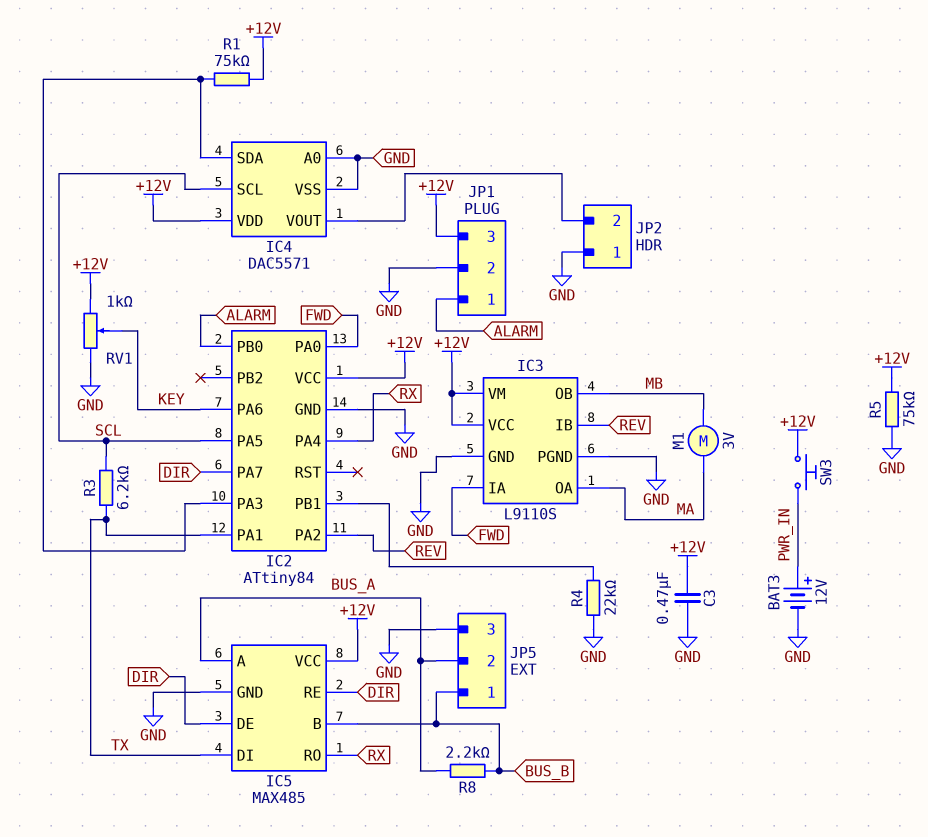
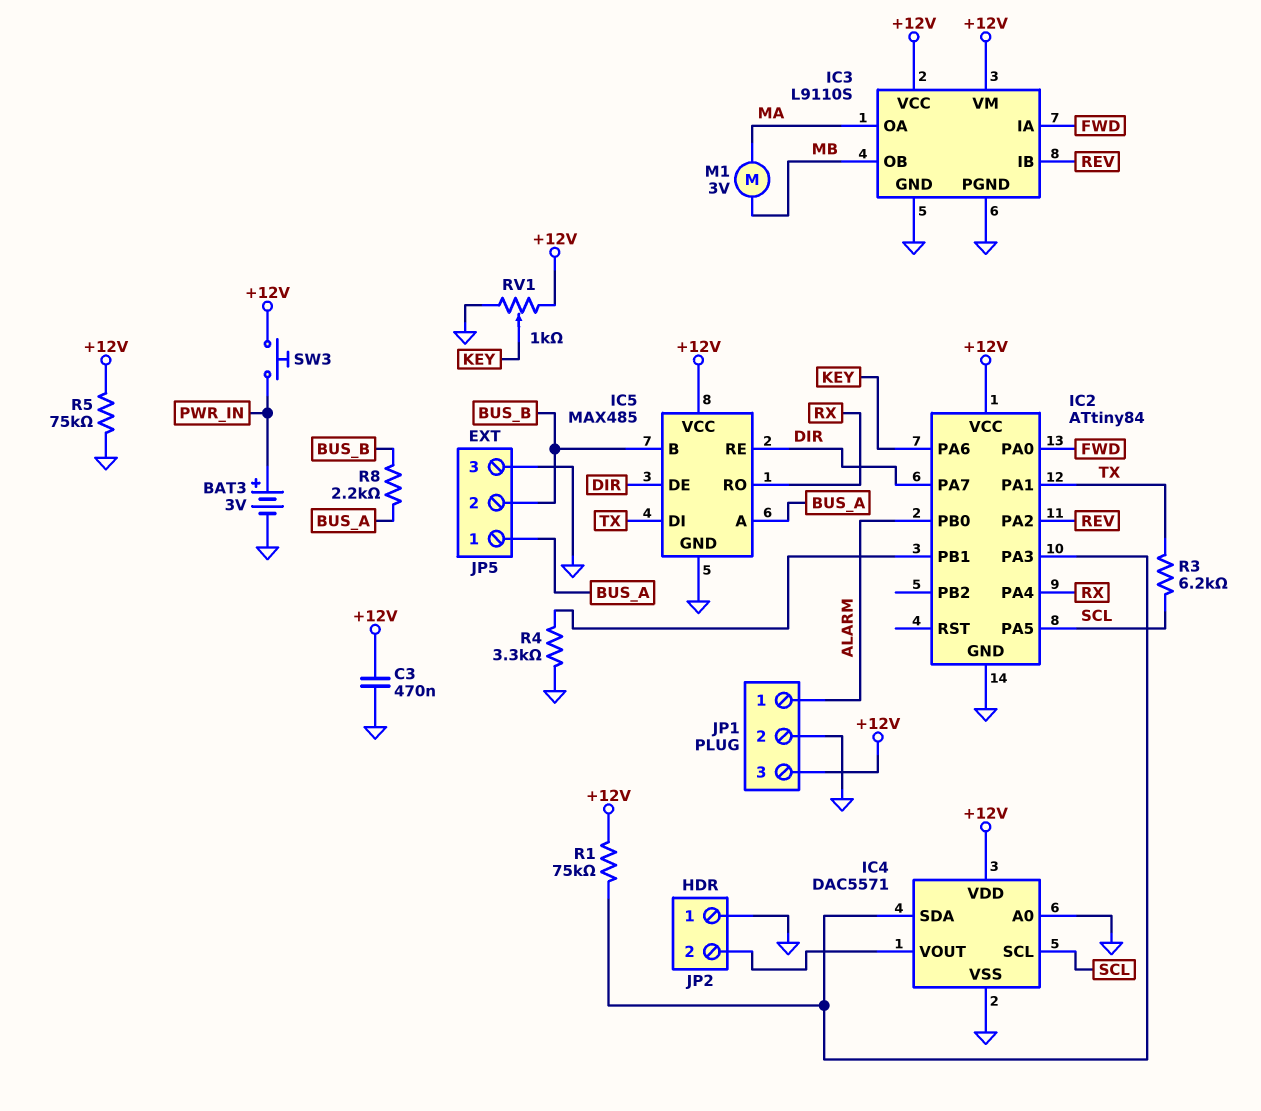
BAT3: 12V (plus PWR_IN, minus GND) -> 3V (plus PWR_IN, minus GND)
JP5 pin 1: BUS_B -> BUS_A
JP5 pin 2: BUS_A -> BUS_B
R4: 22k (GND, IC2/PB1) -> 3.3k (GND, IC2/PB1)

